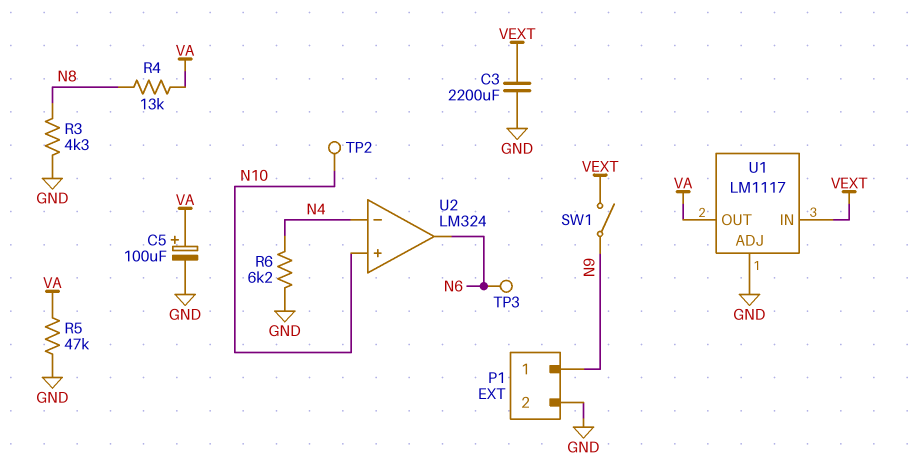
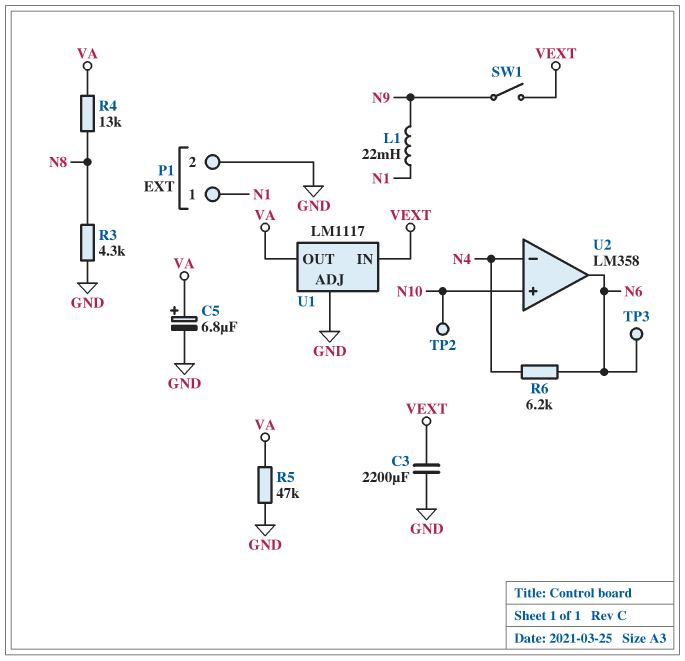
C5: 100uF (plus VA, minus GND) -> 6.8uF (plus VA, minus GND)
L1: none -> 22mH (N1, N9)
P1 pin 1: N9 -> N1
R6: 6.2k (GND, N4) -> 6.2k (N4, N6)
U2: LM324 -> LM358

